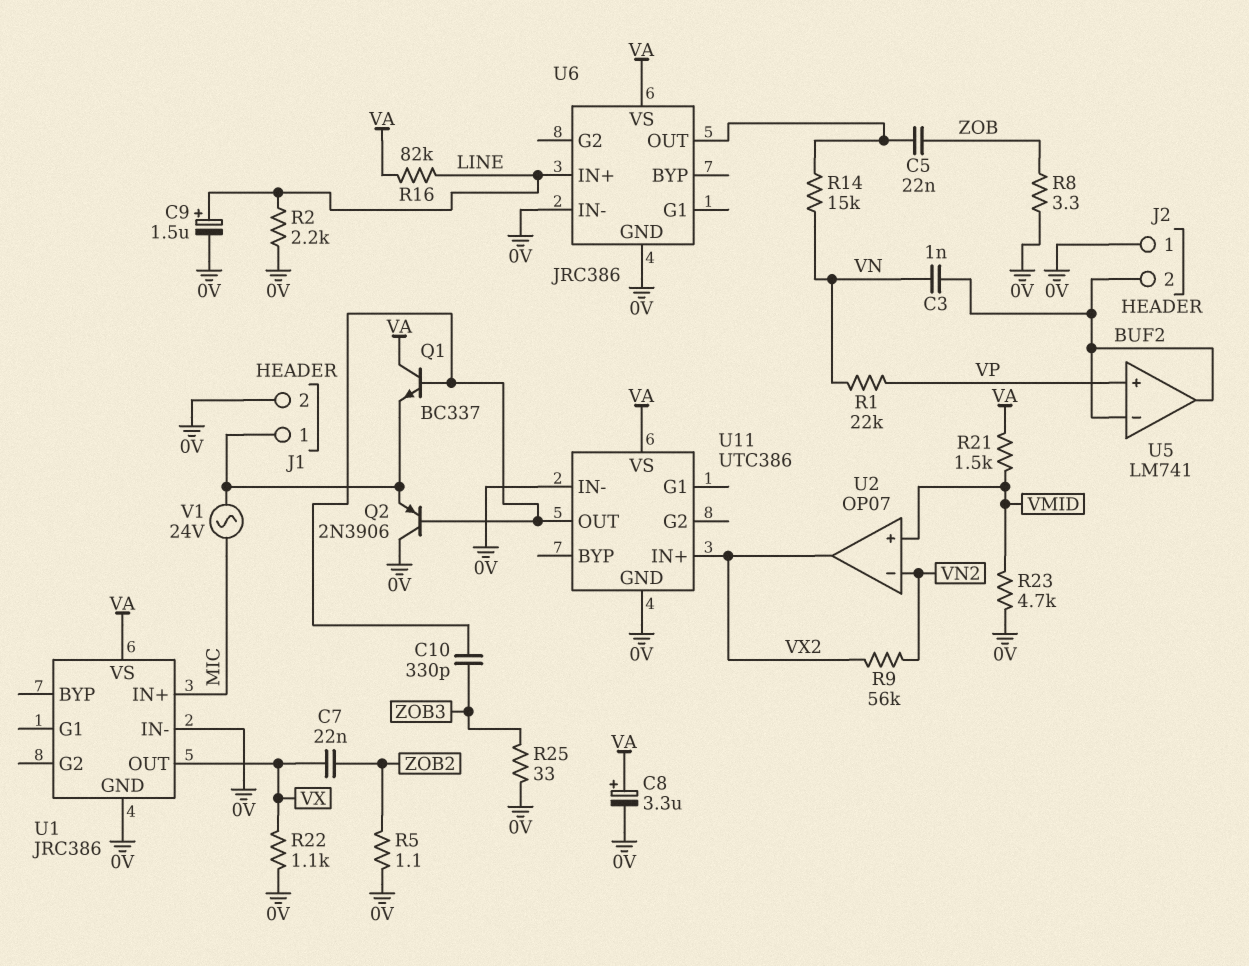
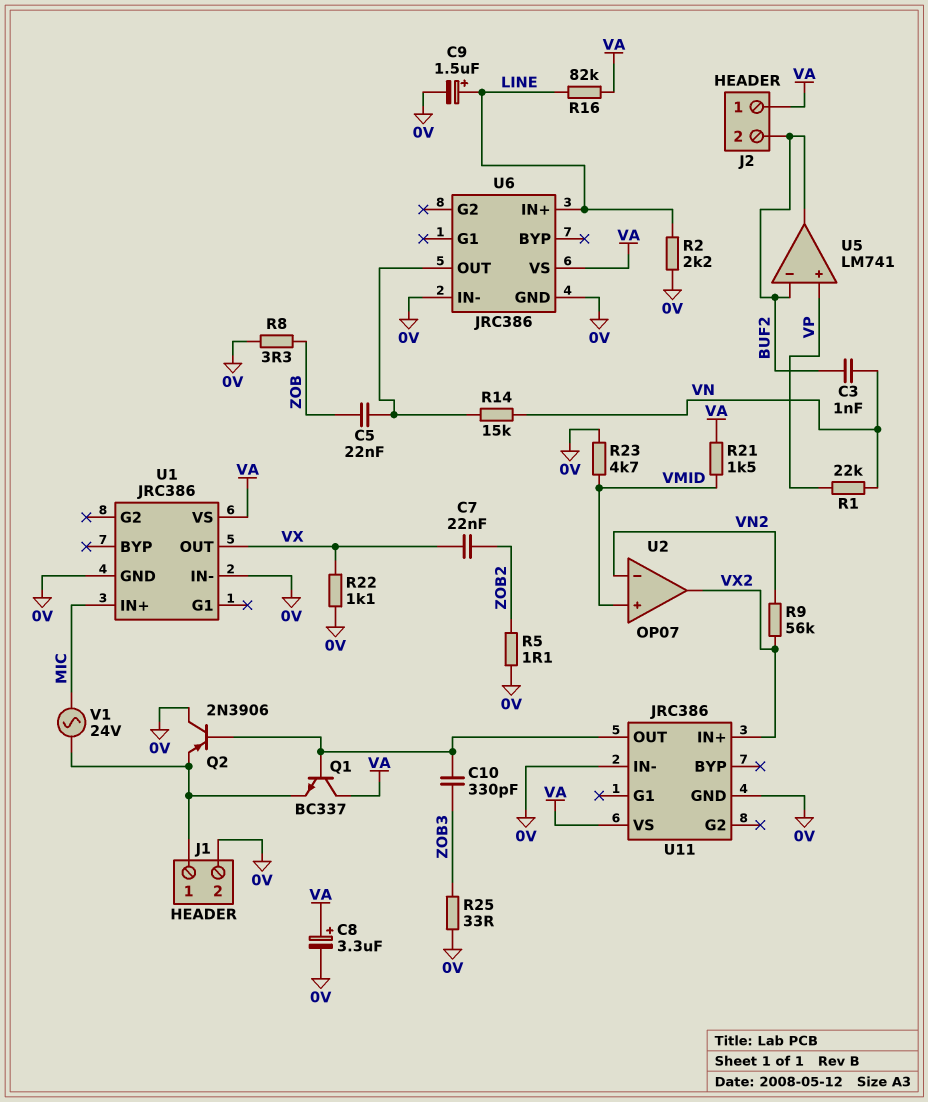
J2 pin 1: 0V -> VA
U11: UTC386 -> JRC386

